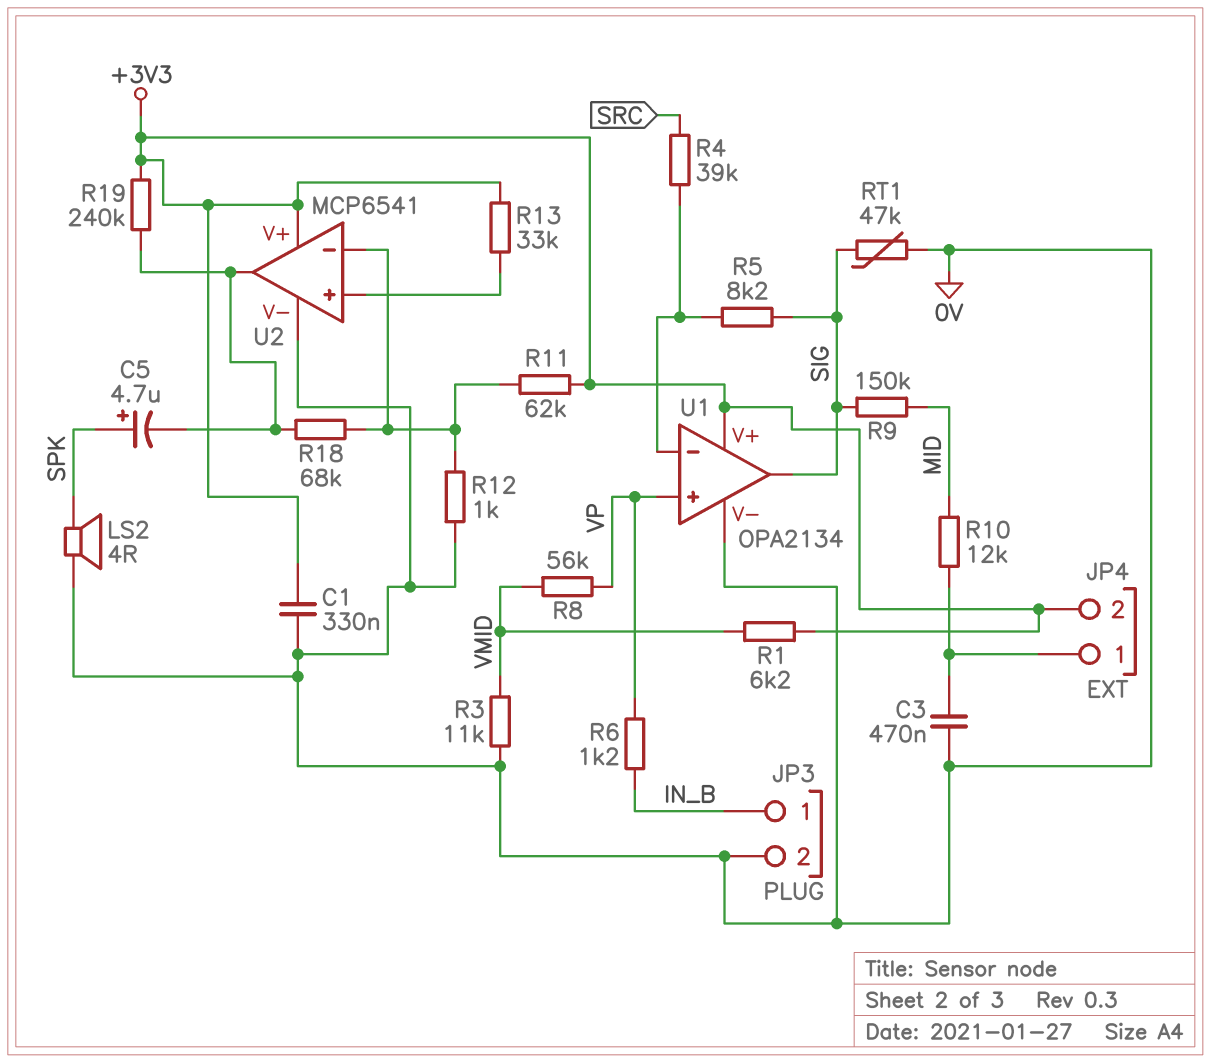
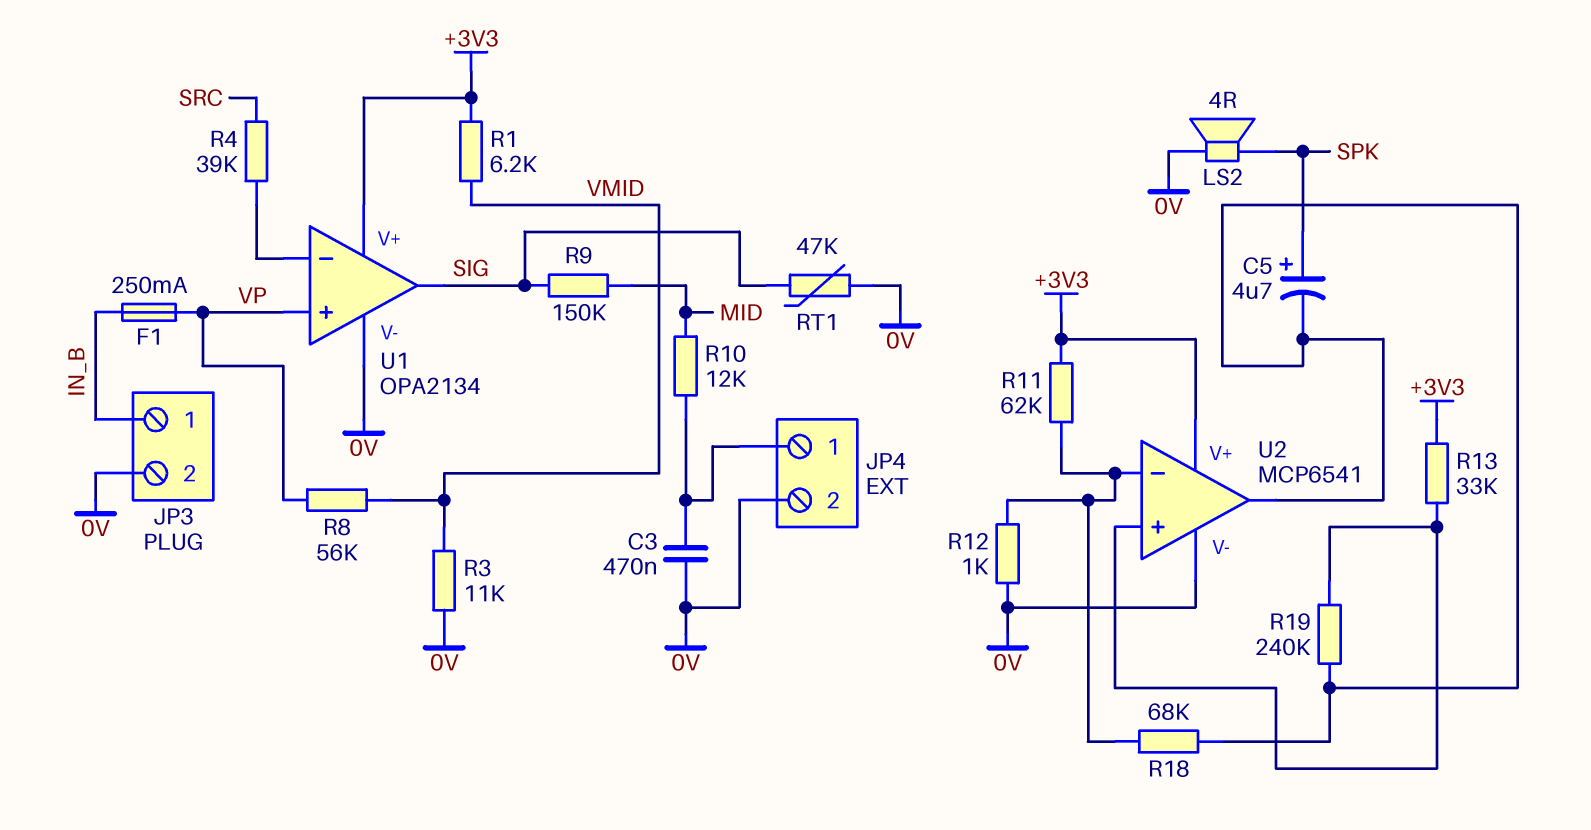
C1: 330nF (+3V3, 0V) -> none
F1: none -> 250mA (IN_B, VP)
JP4 pin 2: +3V3 -> 0V
R5: 8.2k (SIG, U1/in-) -> none
R6: 1.2k (IN_B, VP) -> none
R19: 240k (+3V3, U2/out) -> 240k (U2/in+, U2/out)

